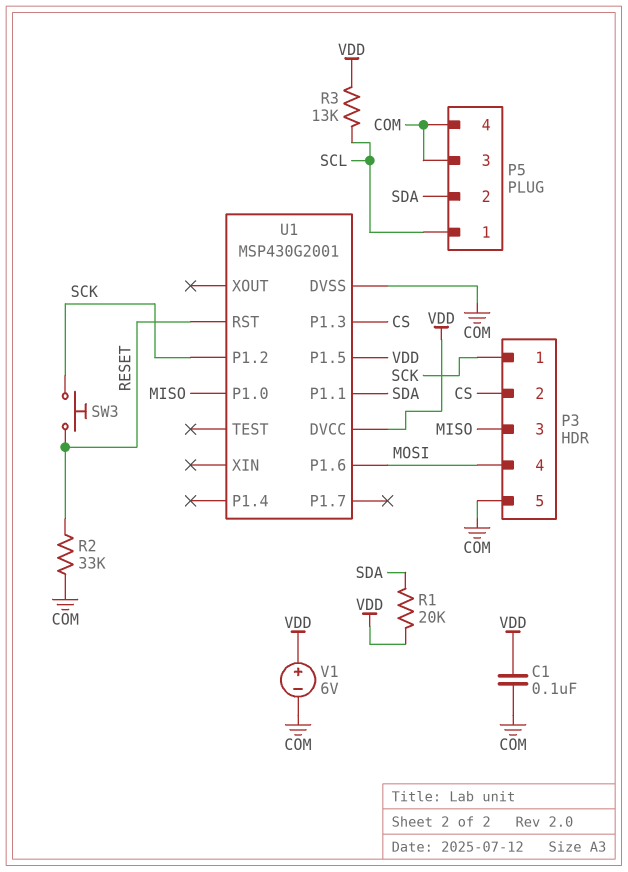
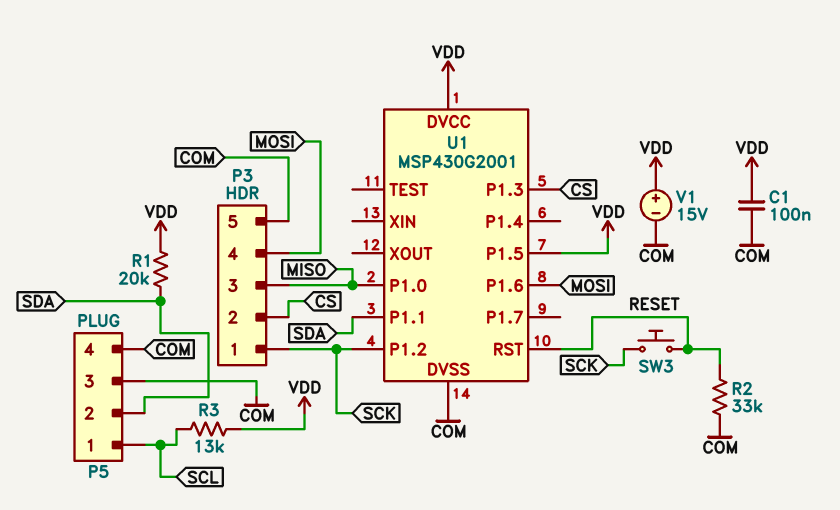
V1: 6V (plus VDD, minus COM) -> 15V (plus VDD, minus COM)

